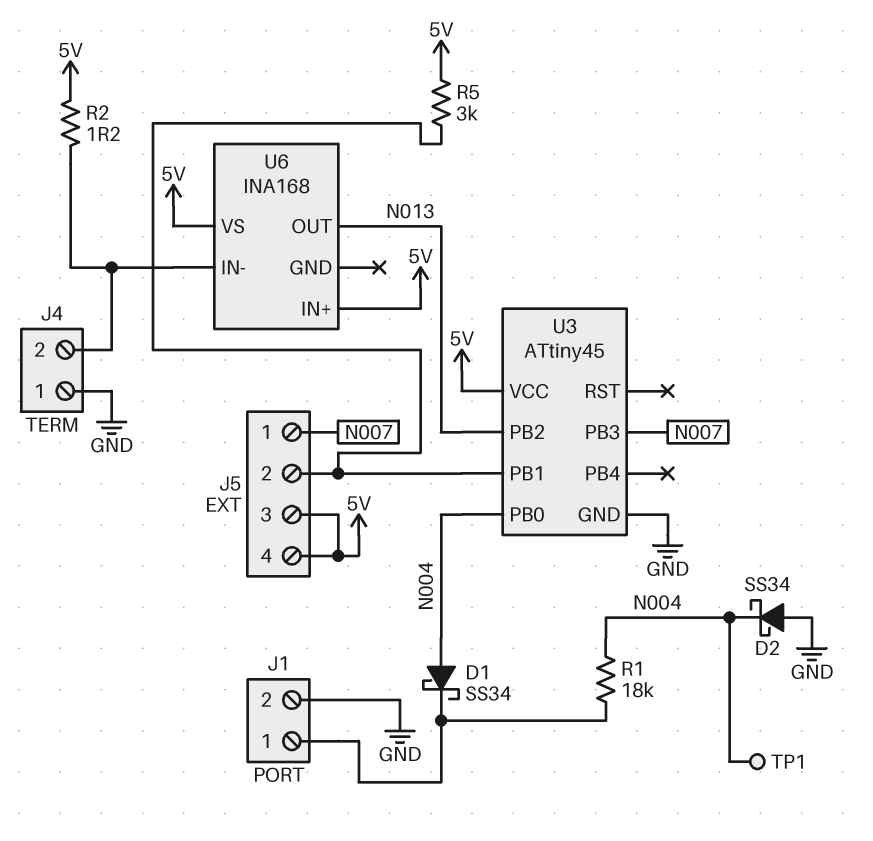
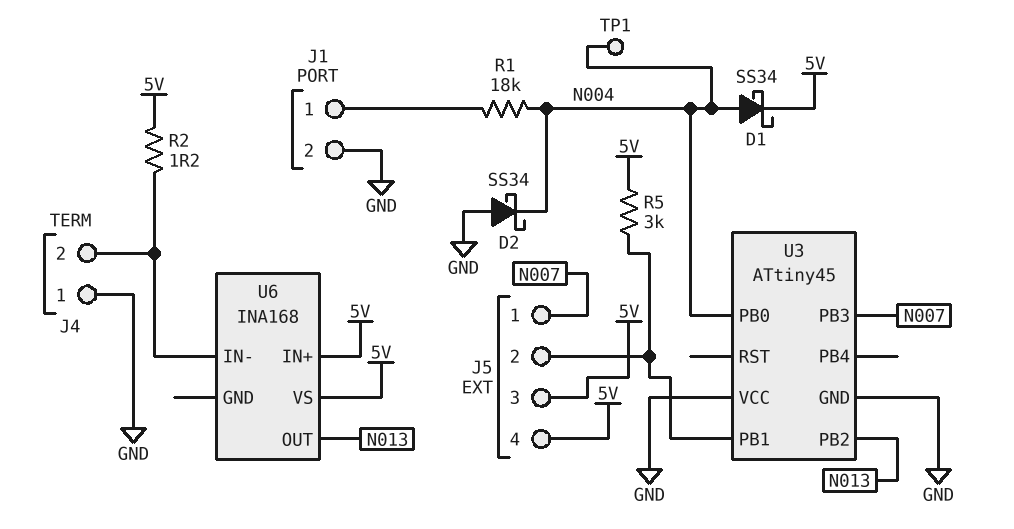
D1: schottky SS34 (A N004, K J1/1) -> schottky SS34 (A N004, K 5V)
U3 pin VCC: 5V -> GND

